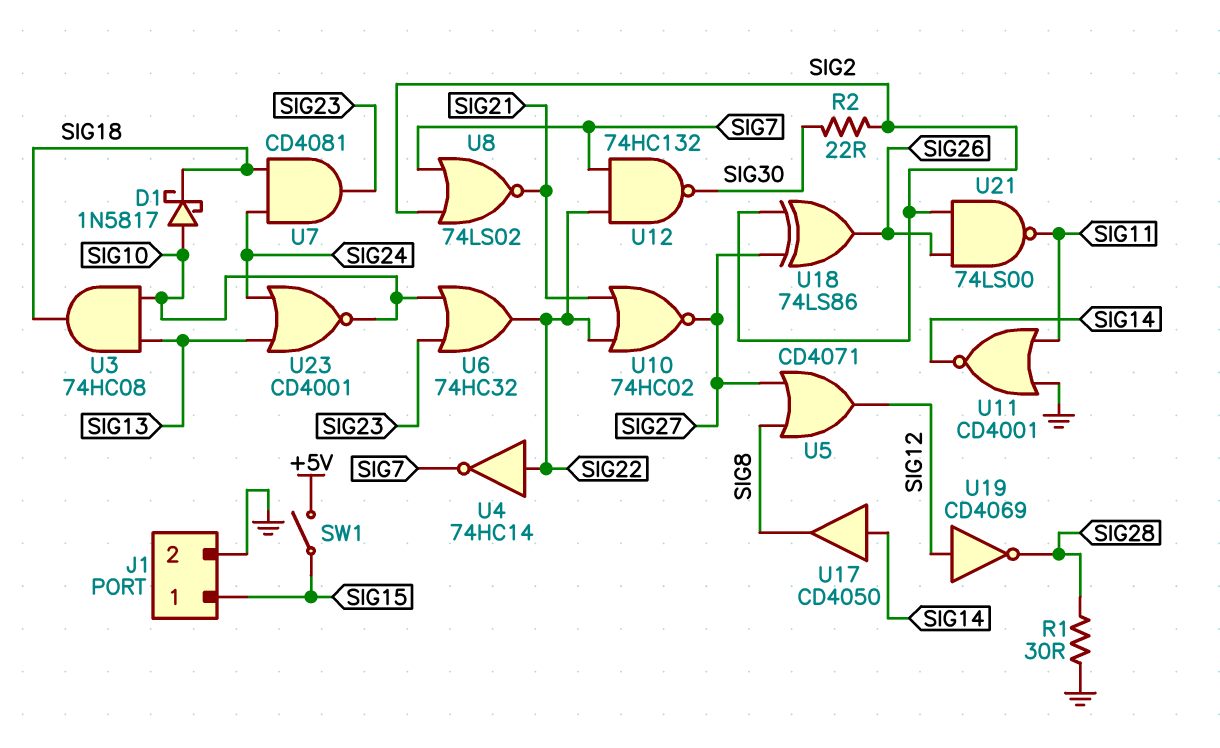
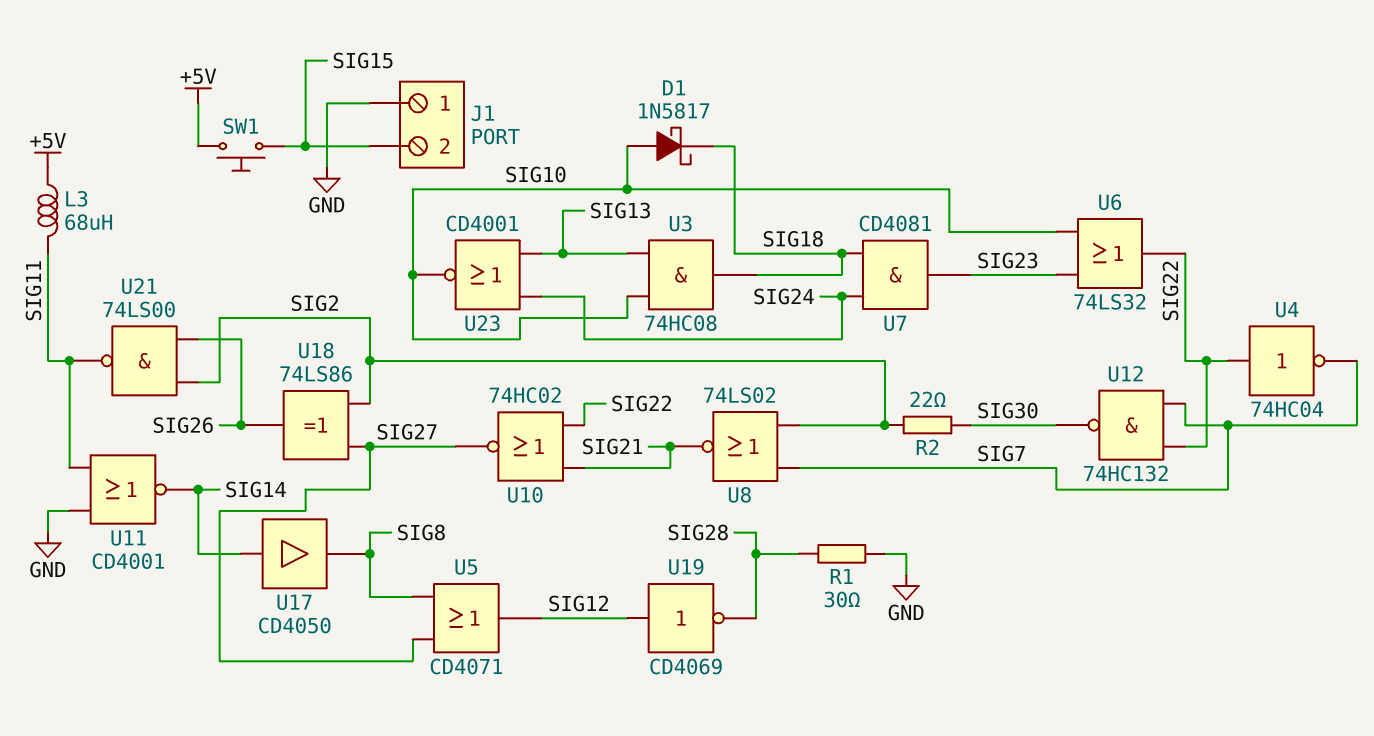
J1 pin 1: SIG15 -> GND
J1 pin 2: GND -> SIG15
L3: none -> 68uH (+5V, SIG11)
SW1: switch (+5V, SIG15) -> button (+5V, SIG15)
U4: NOT 74HC14 (in SIG22, out SIG7) -> NOT 74HC04 (in SIG22, out SIG7)
U6: OR 74HC32 (in SIG10, in SIG23, out SIG22) -> OR 74LS32 (in SIG10, in SIG23, out SIG22)

